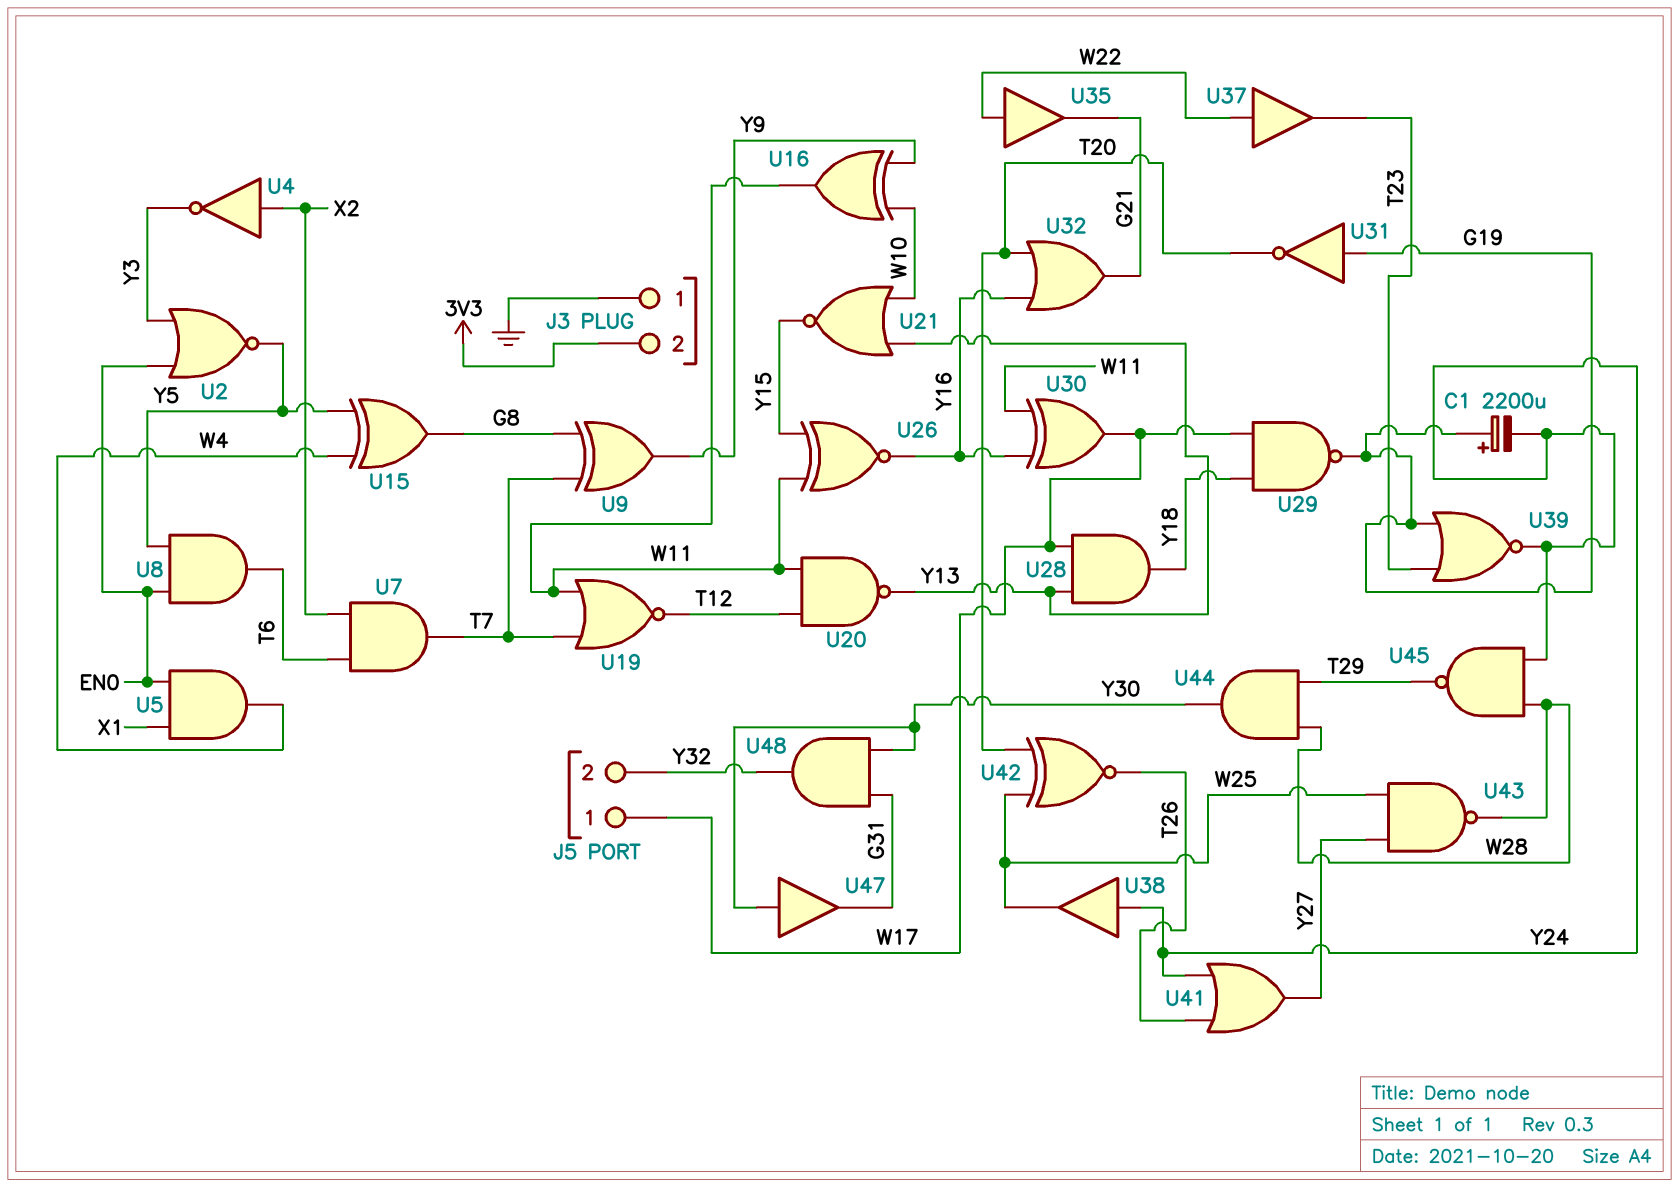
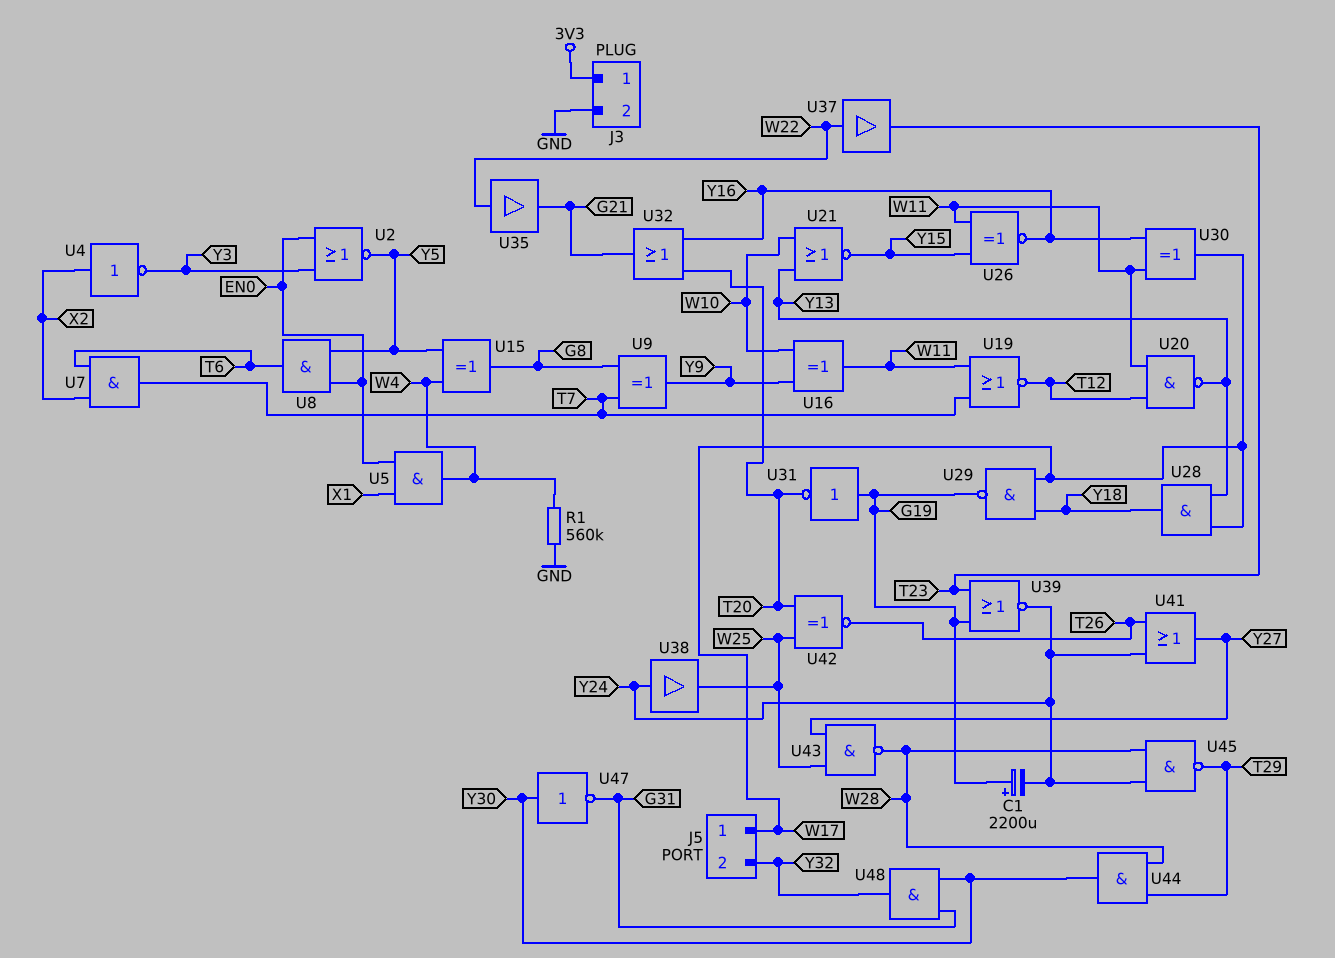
J3 pin 1: GND -> 3V3
J3 pin 2: 3V3 -> GND
R1: none -> 560k (GND, W4)
U47: buffer (in Y30, out G31) -> NOT (in Y30, out G31)

